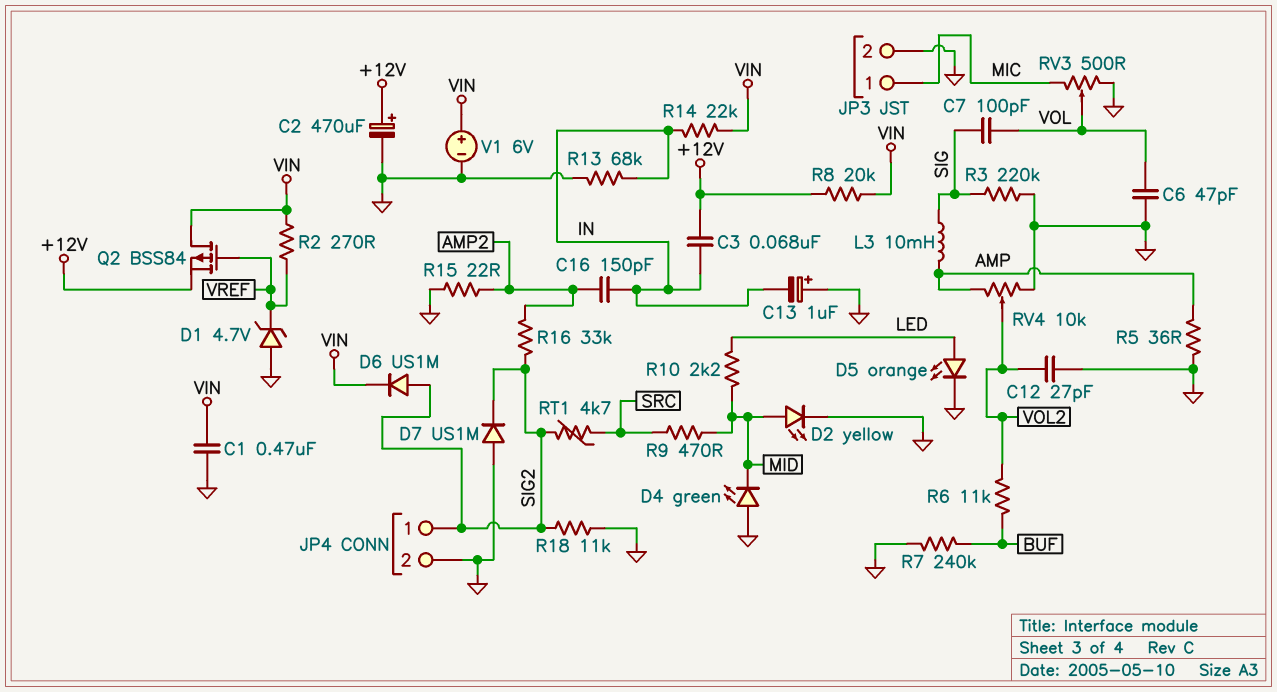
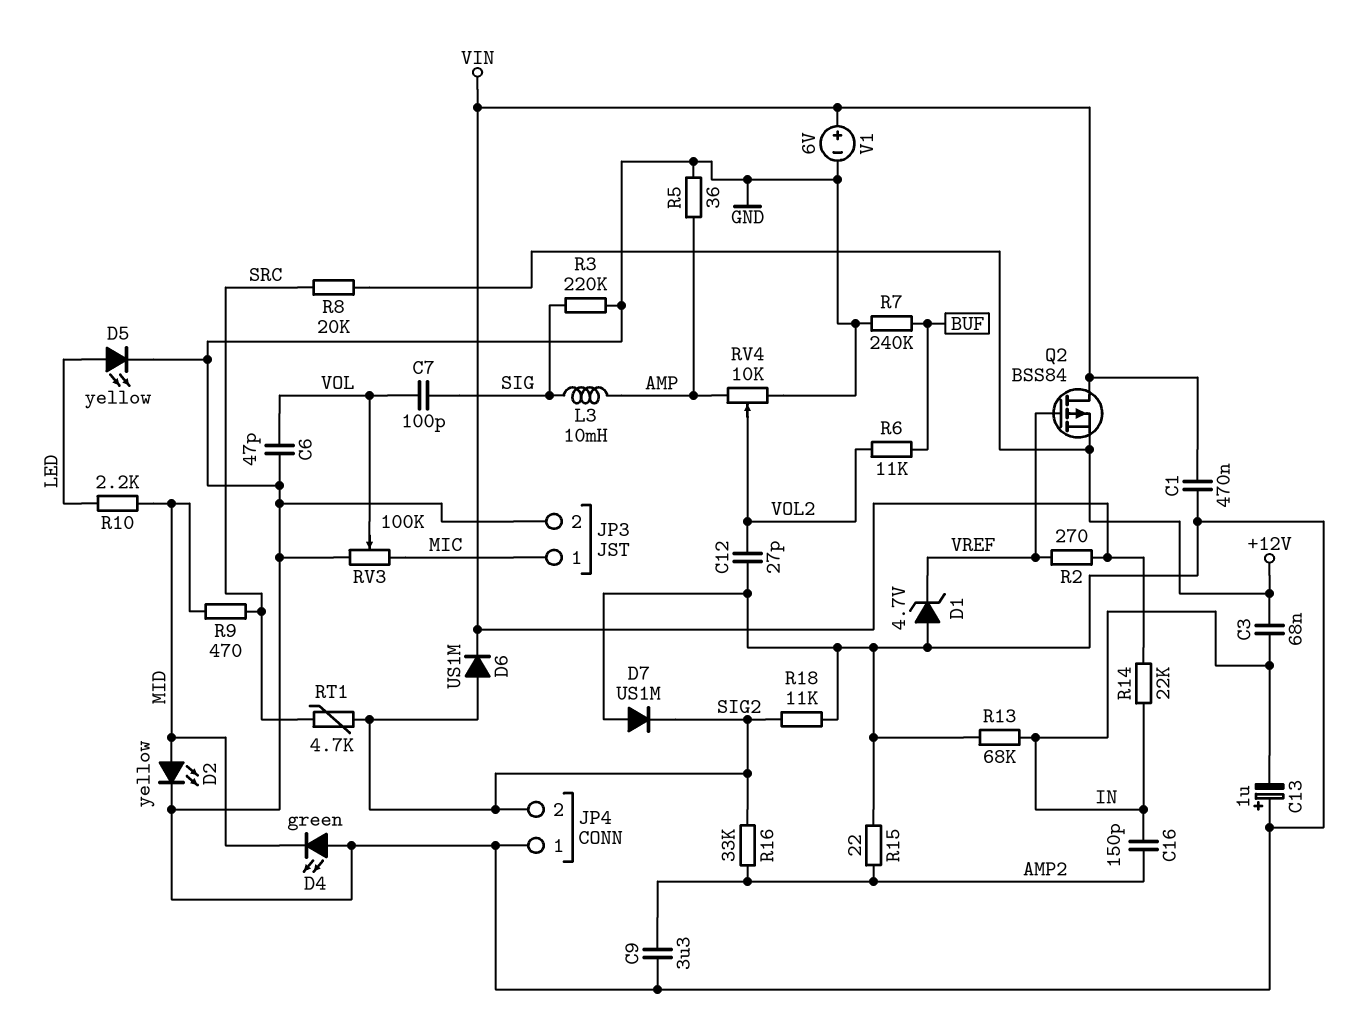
C2: 470uF (plus +12V, minus GND) -> none
C9: none -> 3.3uF (AMP2, GND)
D5: LED orange (A LED, K GND) -> LED yellow (A LED, K GND)
JP4 pin 1: SIG2 -> GND
JP4 pin 2: GND -> SIG2
R8: 20k (+12V, VIN) -> 20k (+12V, SRC)
RV3: 500 (GND, MIC, wiper VOL) -> 100k (GND, MIC, wiper VOL)

